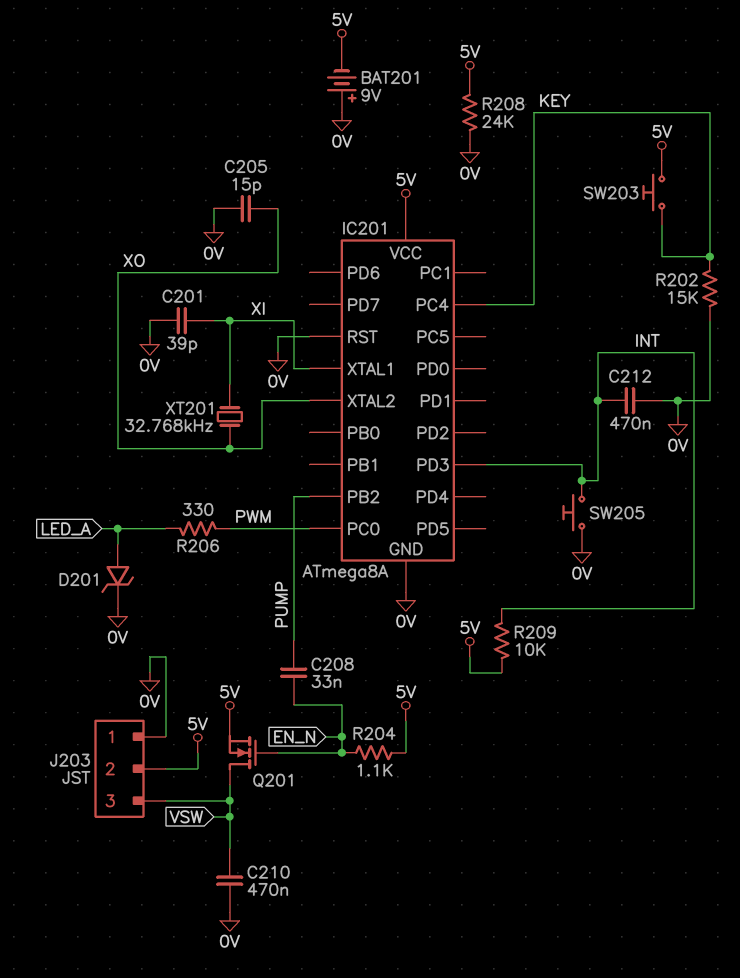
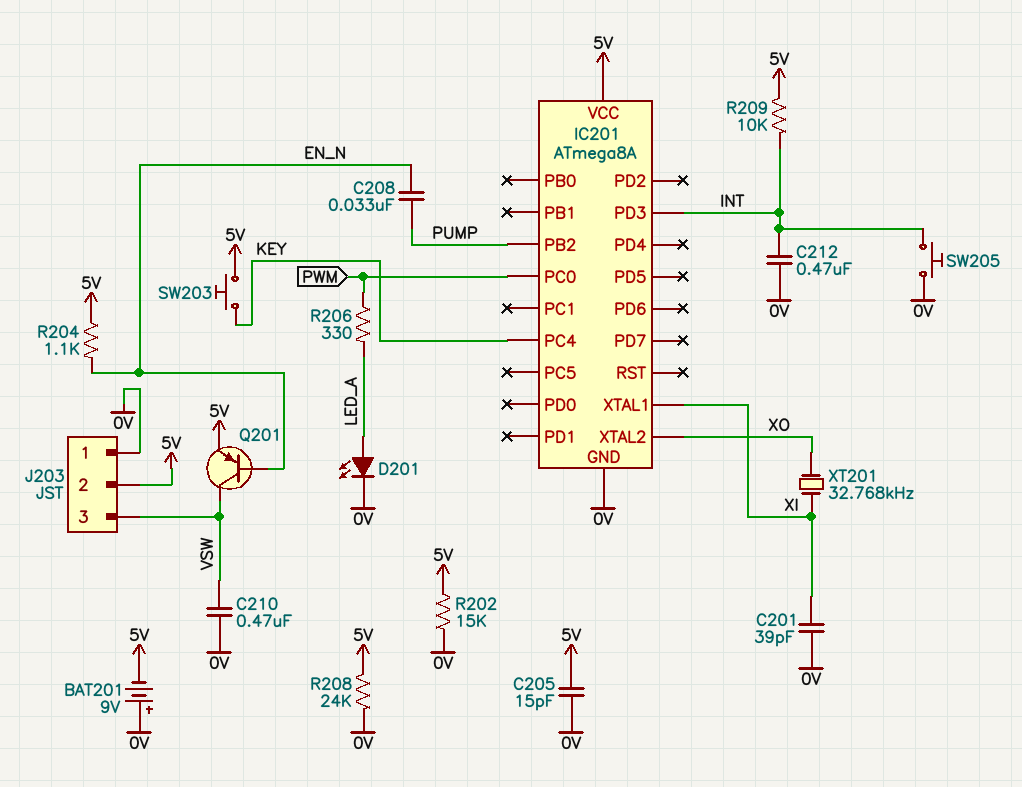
C205: 15pF (0V, XO) -> 15pF (0V, 5V)
D201: zener (A LED_A, K 0V) -> LED (A LED_A, K 0V)
IC201 pin RST: 0V -> none
Q201: NMOS (G EN_N, D VSW, S 5V) -> PNP (B EN_N, C VSW, E 5V)
R202: 15k (0V, KEY) -> 15k (0V, 5V)

